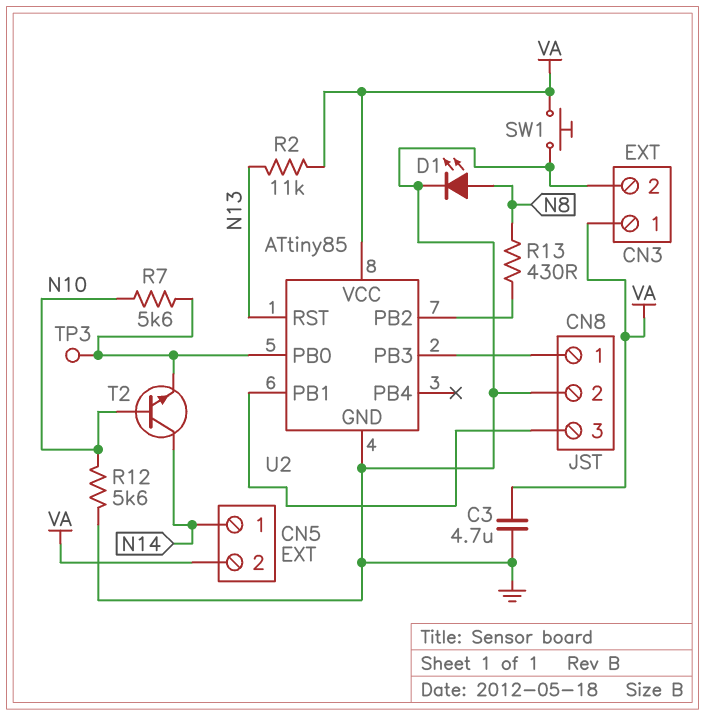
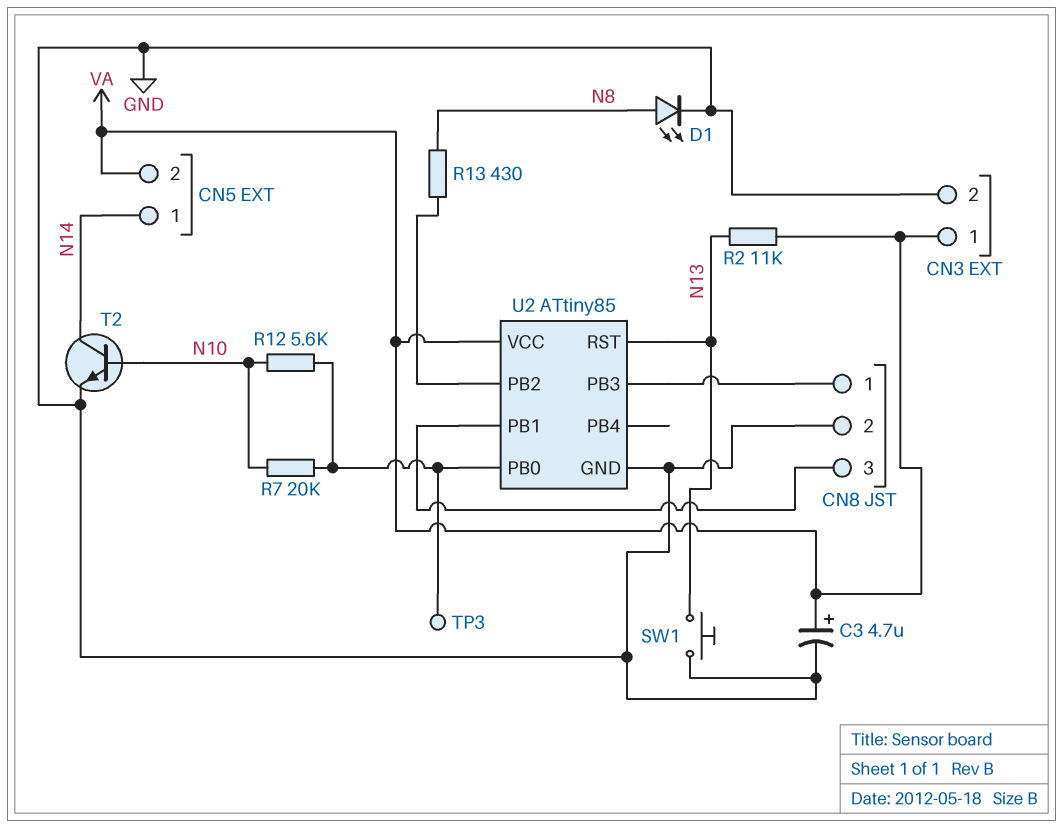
C3: 4.7uF (GND, VA) -> 4.7uF (plus VA, minus GND)
R7: 5.6k (N10, U2/PB0) -> 20k (N10, U2/PB0)
R12: 5.6k (GND, N10) -> 5.6k (N10, U2/PB0)
SW1: button (GND, VA) -> button (GND, N13)
T2: NPN (B N10, C N14, E U2/PB0) -> NPN (B N10, C N14, E GND)

